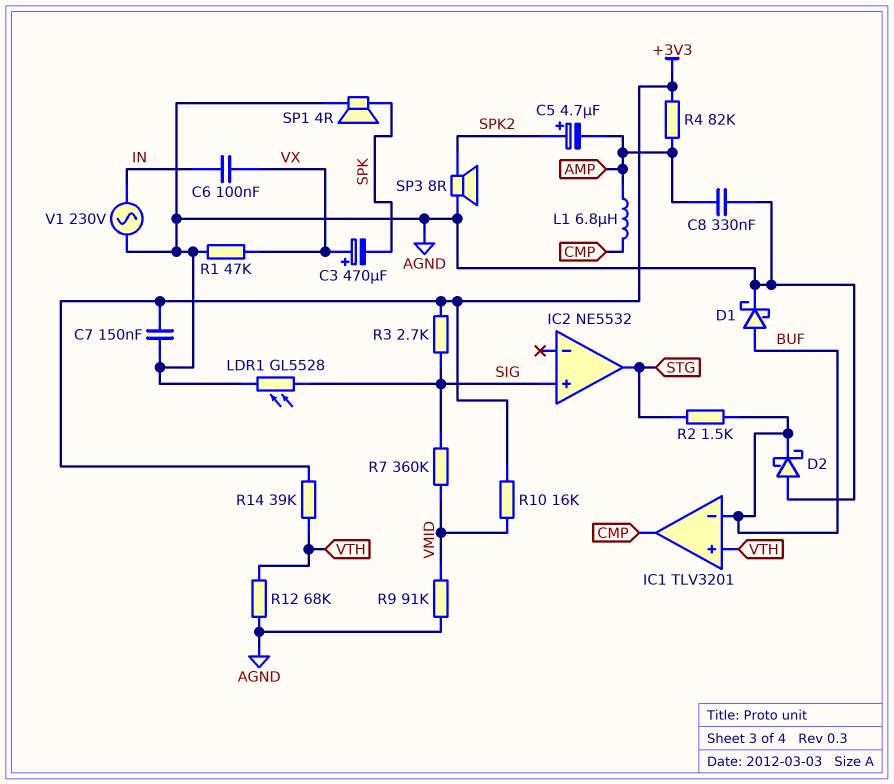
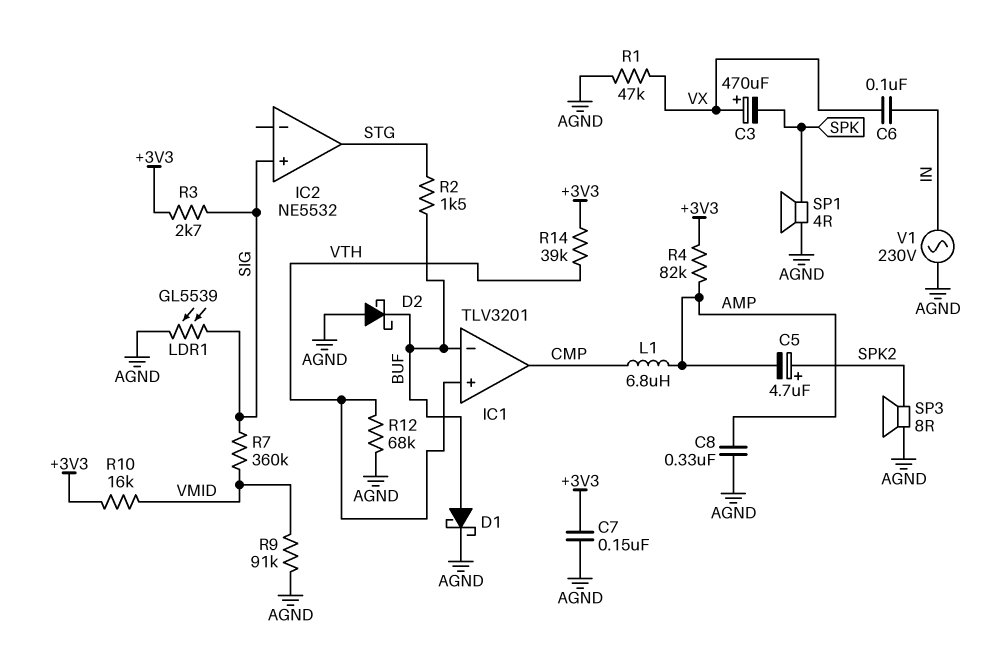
LDR1: GL5528 (AGND, SIG) -> GL5539 (AGND, SIG)

